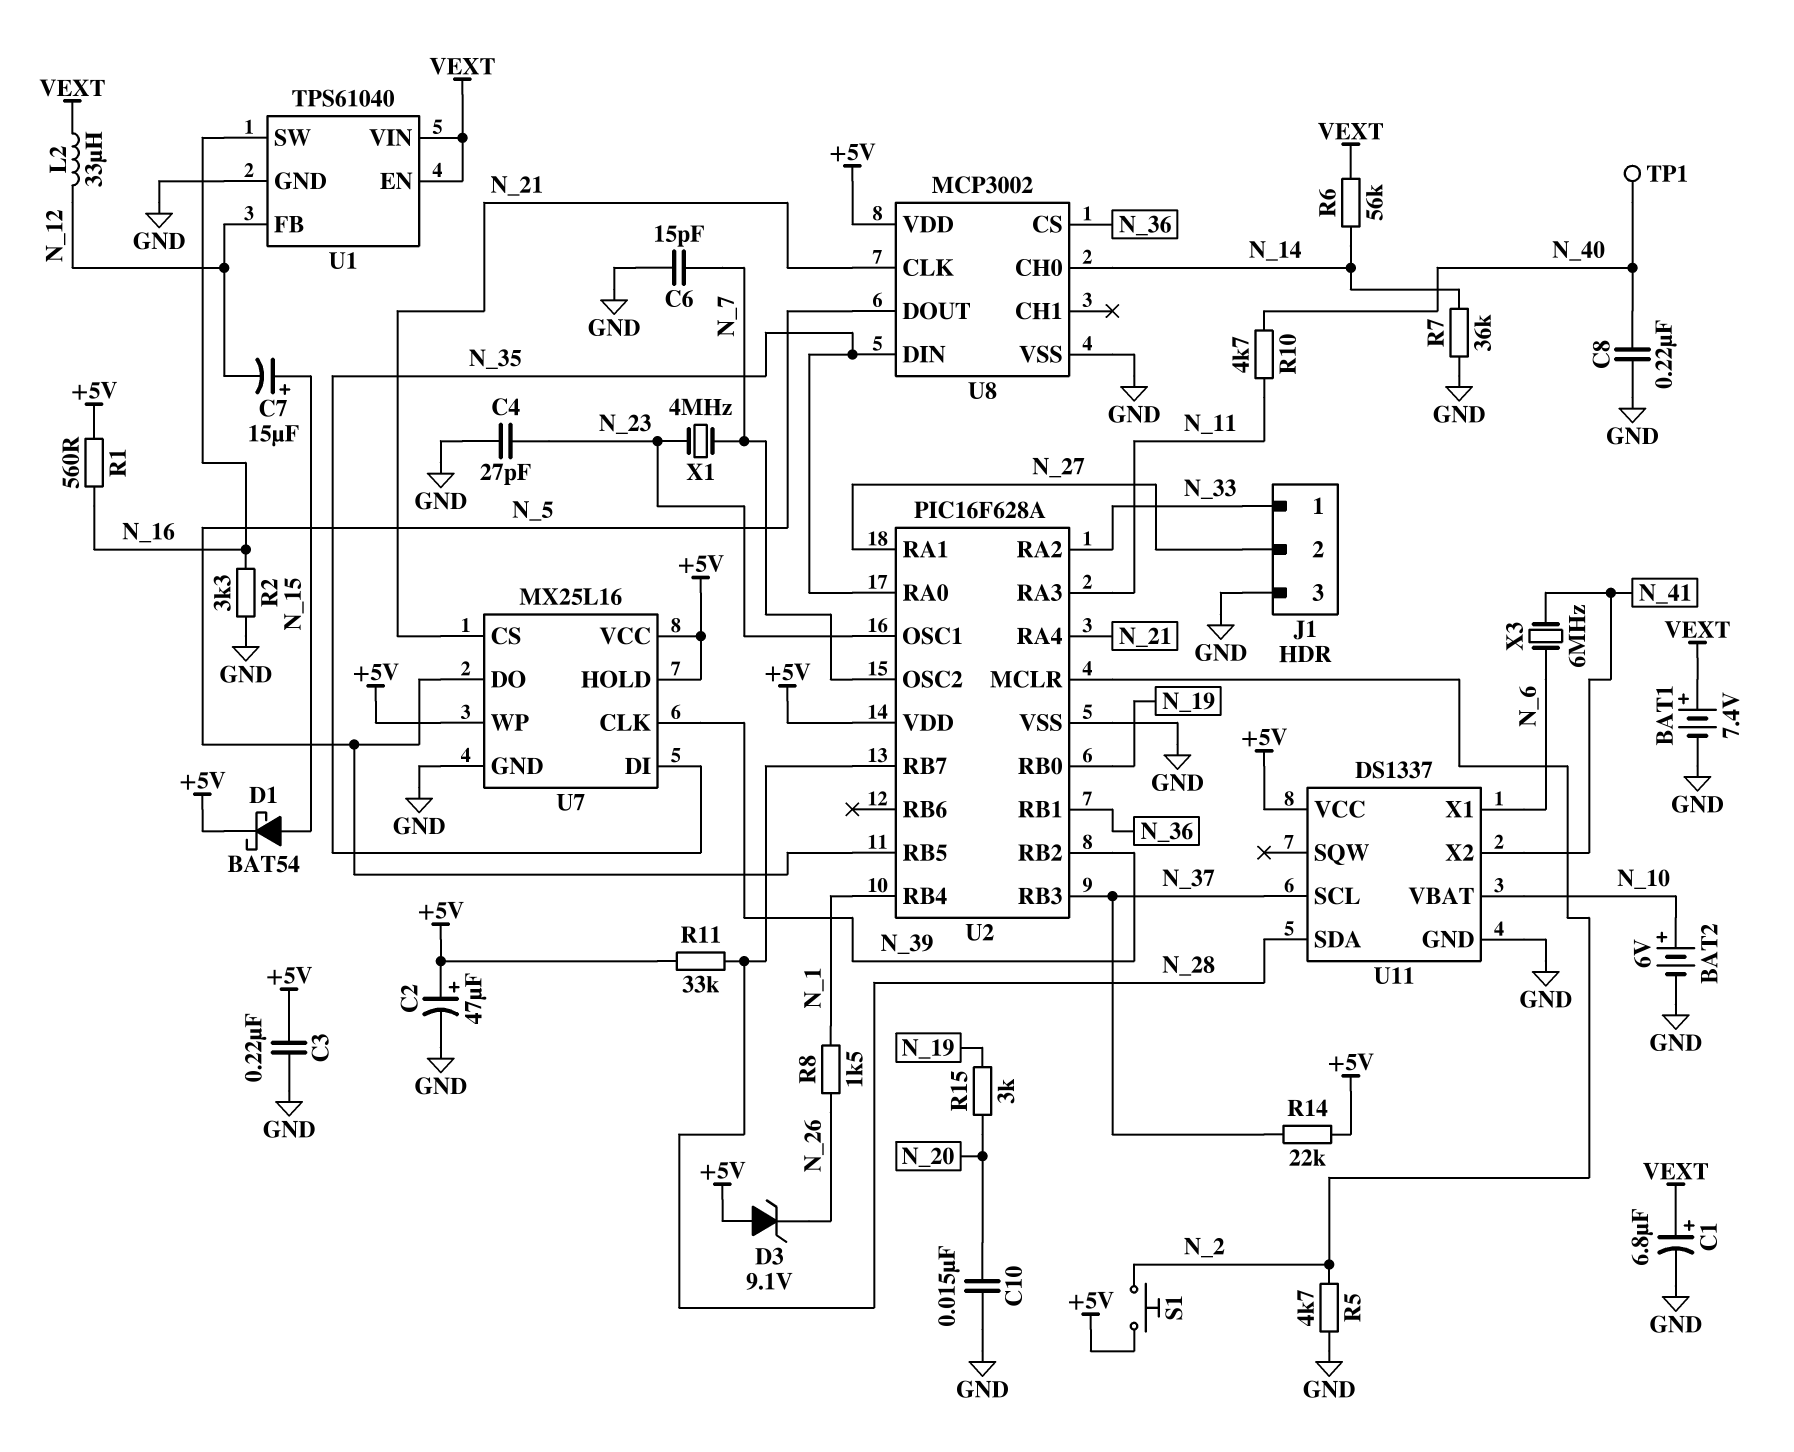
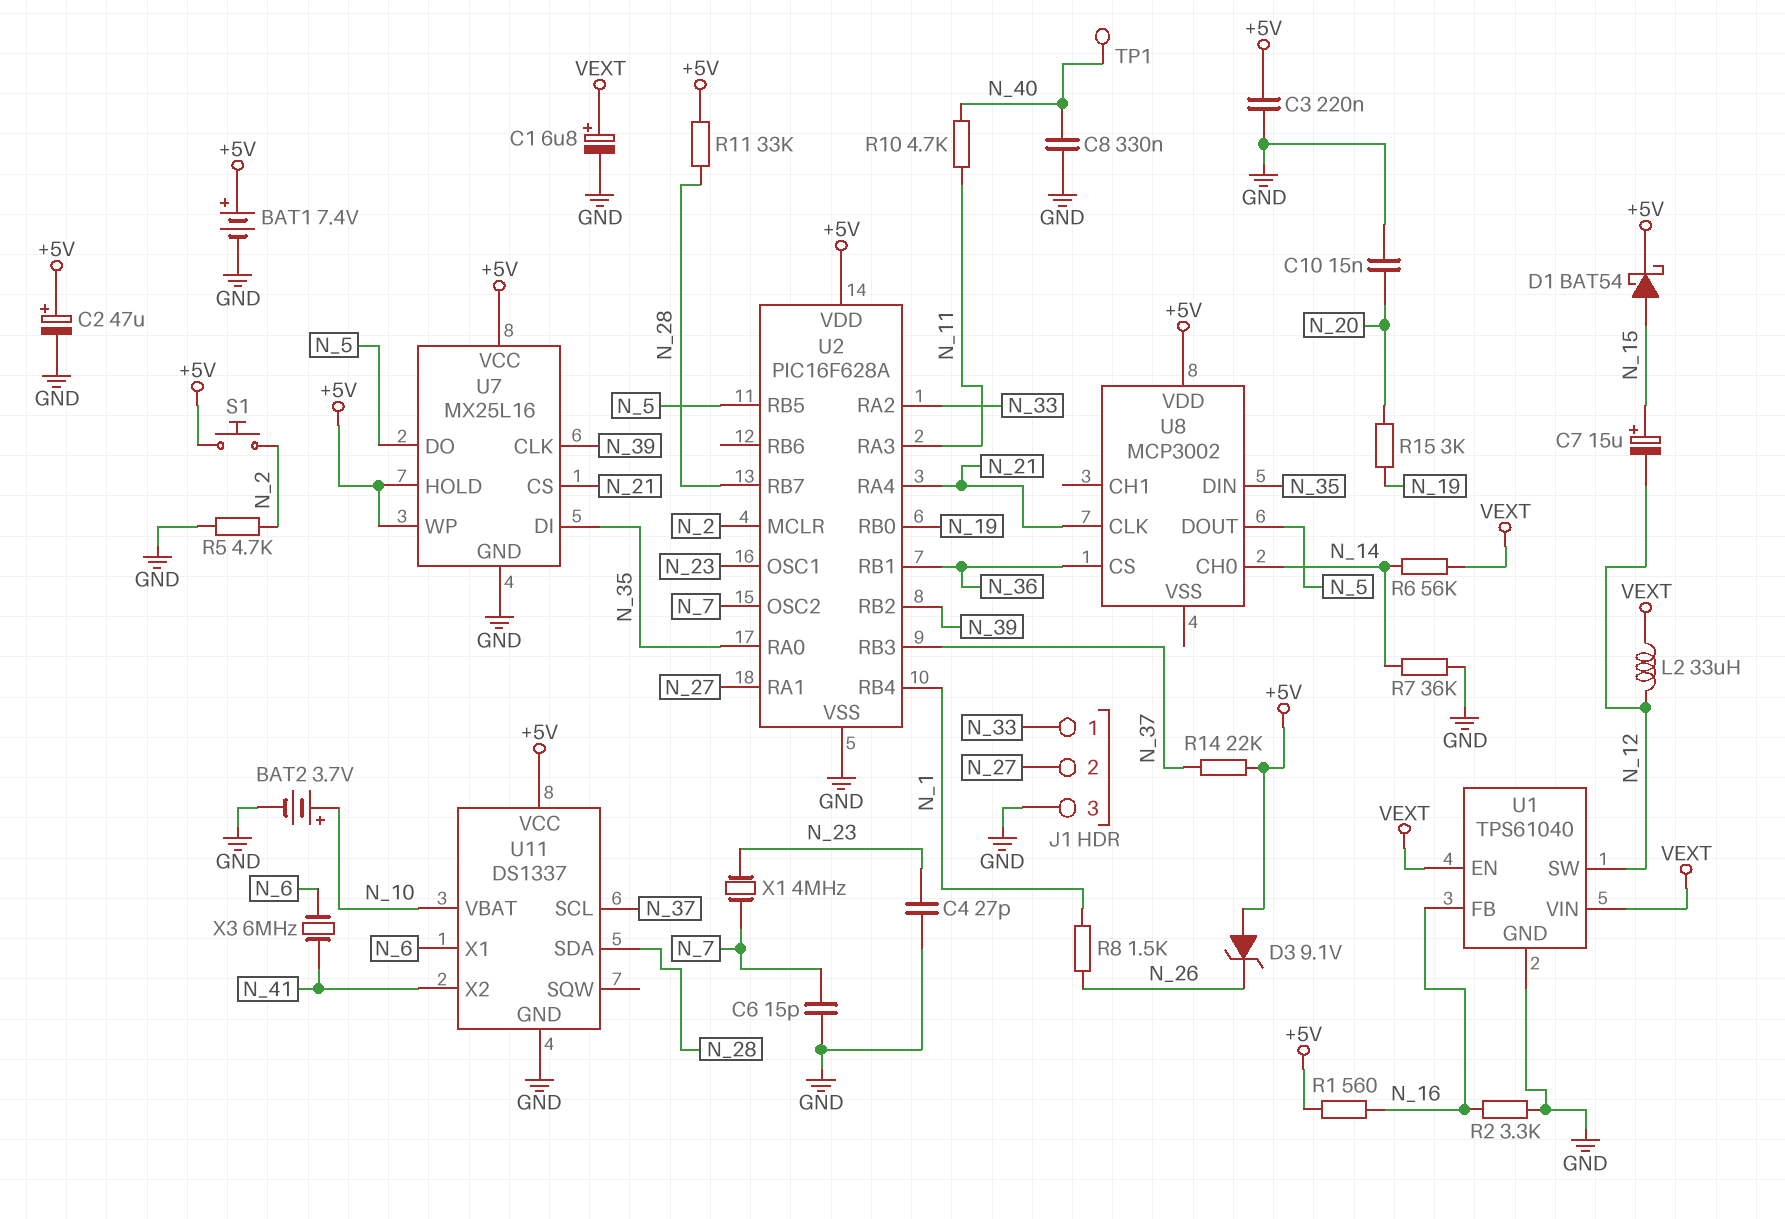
BAT1: 7.4V (plus VEXT, minus GND) -> 7.4V (plus +5V, minus GND)
BAT2: 6V (plus N_10, minus GND) -> 3.7V (plus N_10, minus GND)
C8: 220nF (GND, N_40) -> 330nF (GND, N_40)
U1 pin FB: N_12 -> N_16
U1 pin SW: N_16 -> N_12
U8 pin VSS: GND -> none

